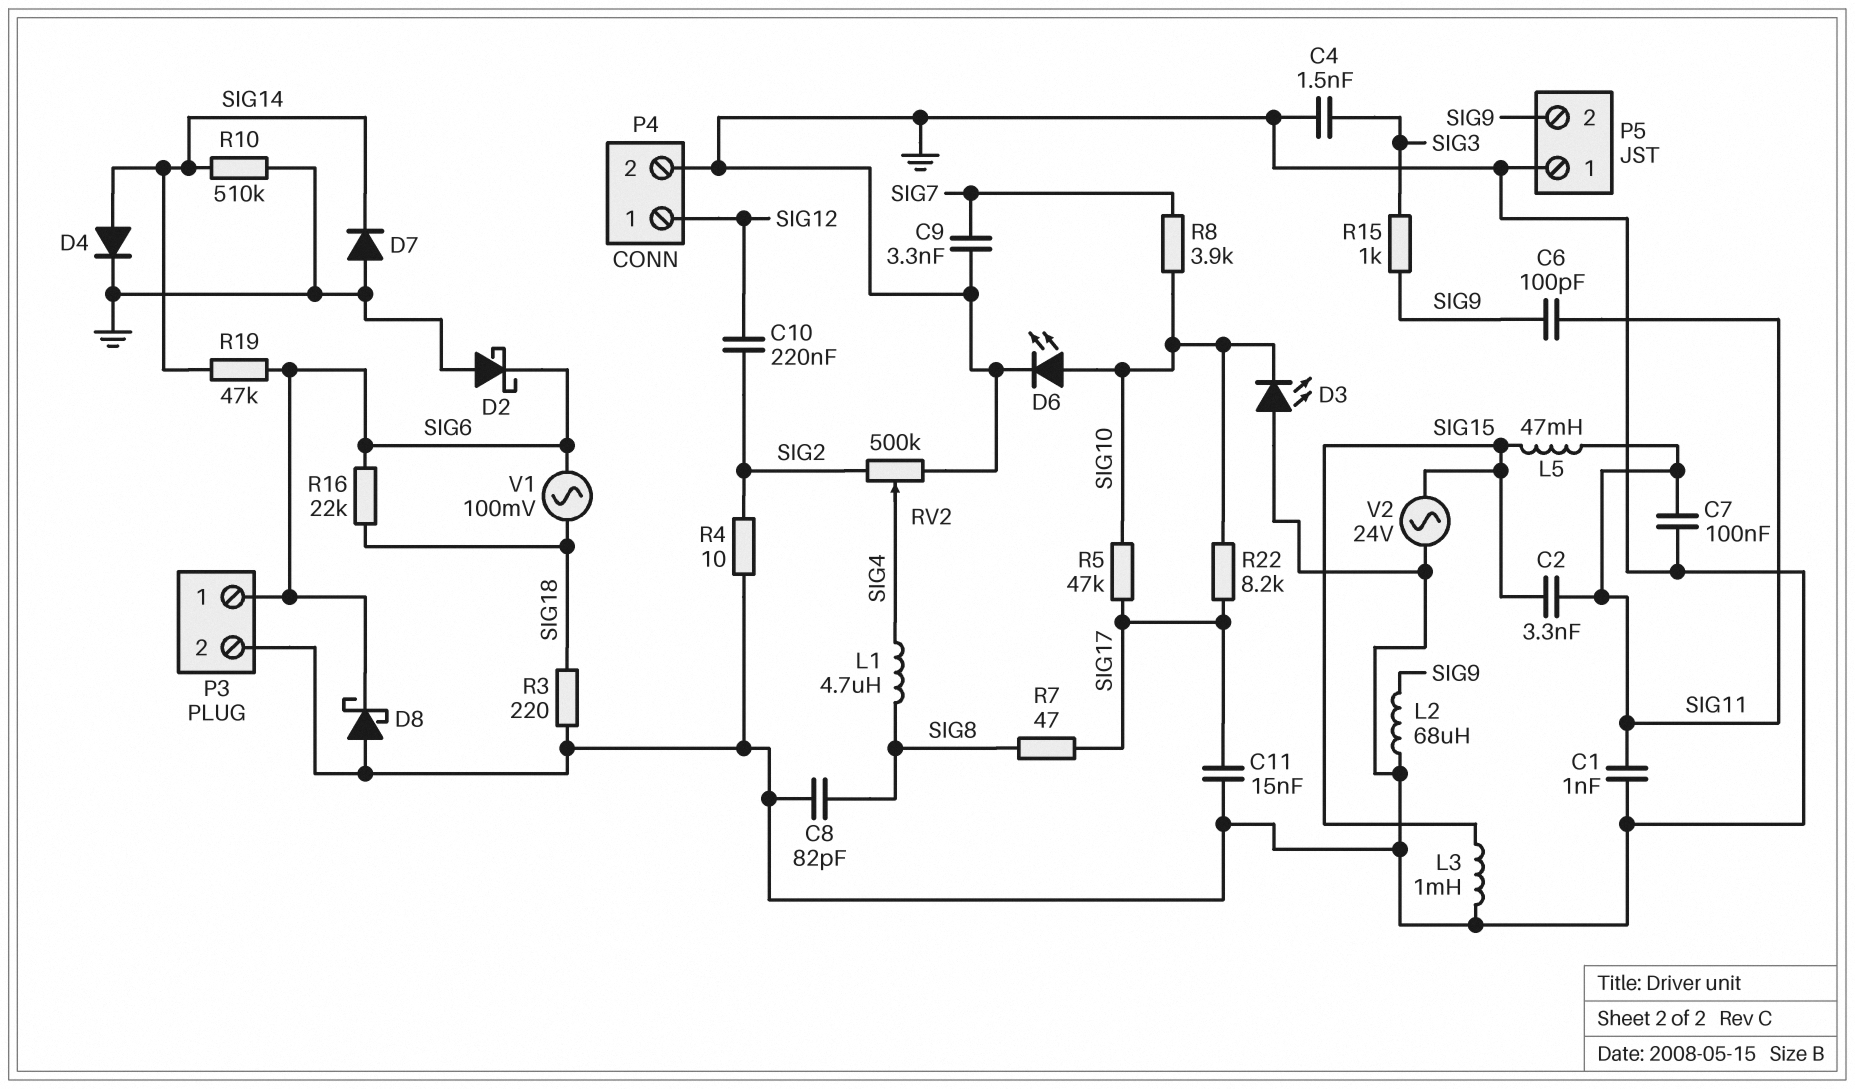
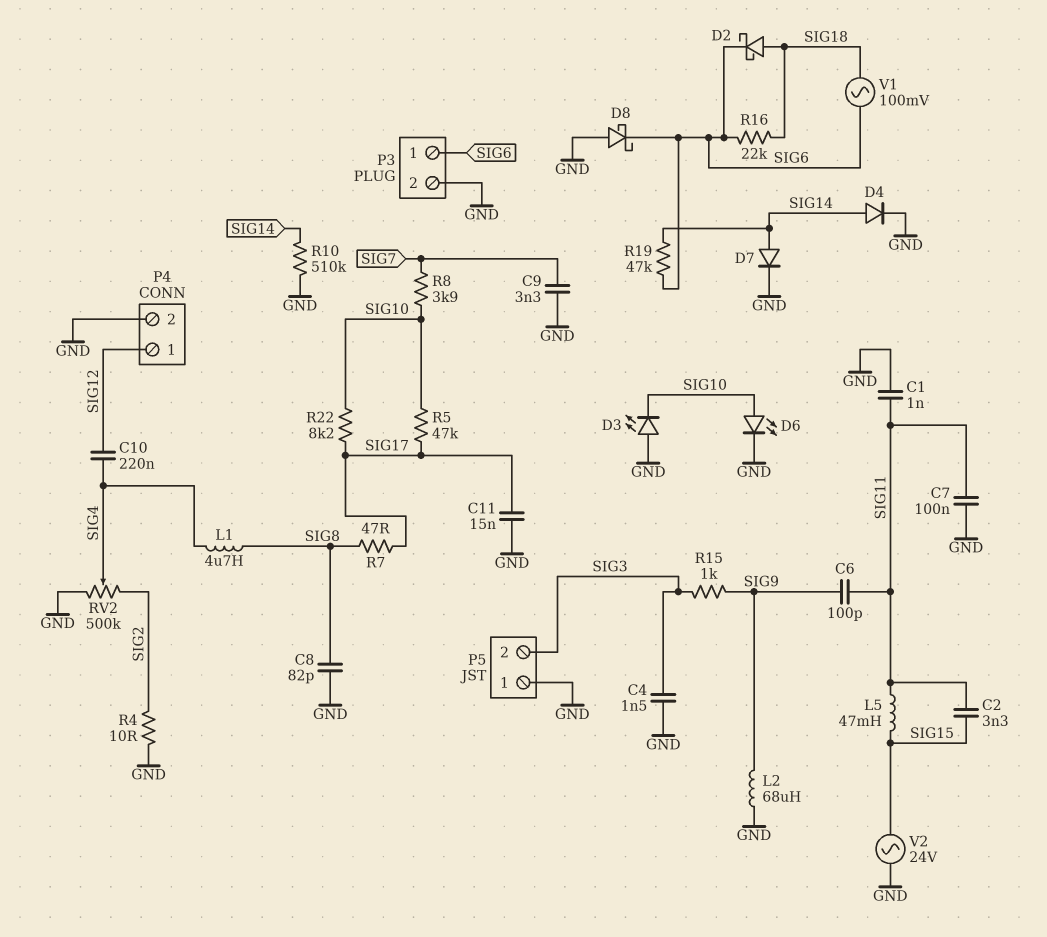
C10: 220nF (SIG2, SIG12) -> 220nF (SIG4, SIG12)
D2: schottky (A GND, K SIG6) -> schottky (A SIG18, K SIG6)
D7: diode (A GND, K SIG14) -> diode (A SIG14, K GND)
L3: 1mH (GND, SIG15) -> none
P5 pin 2: SIG9 -> SIG3
R3: 220 (GND, SIG18) -> none

